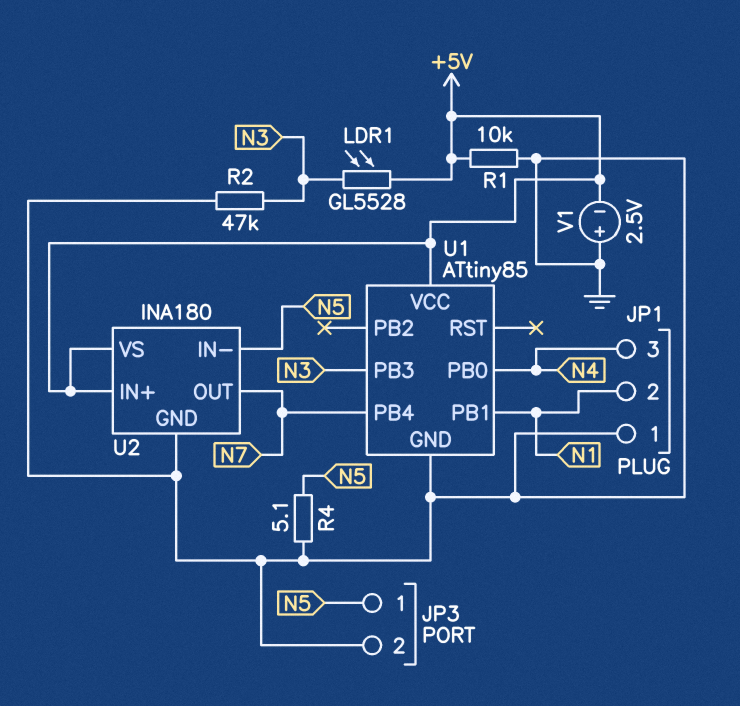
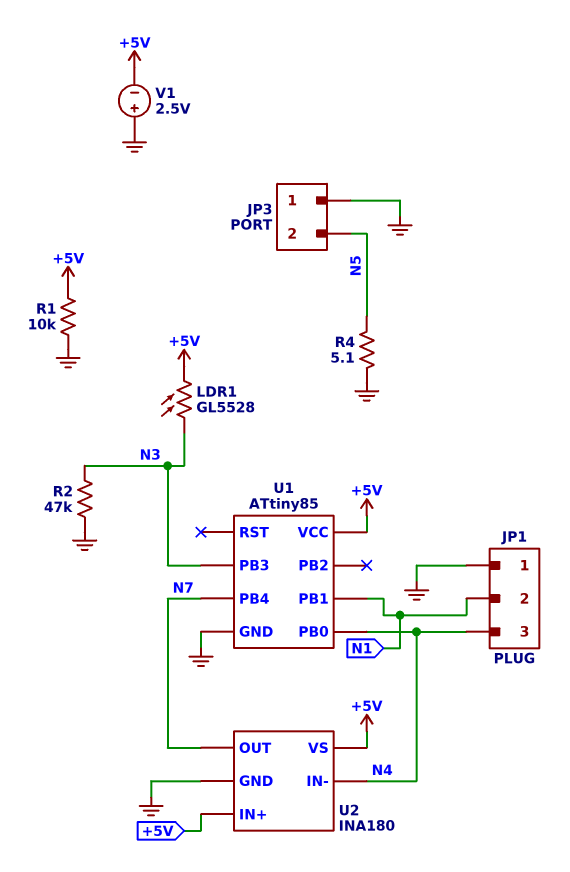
JP3 pin 1: N5 -> GND
JP3 pin 2: GND -> N5
U2 pin IN-: N5 -> N4

